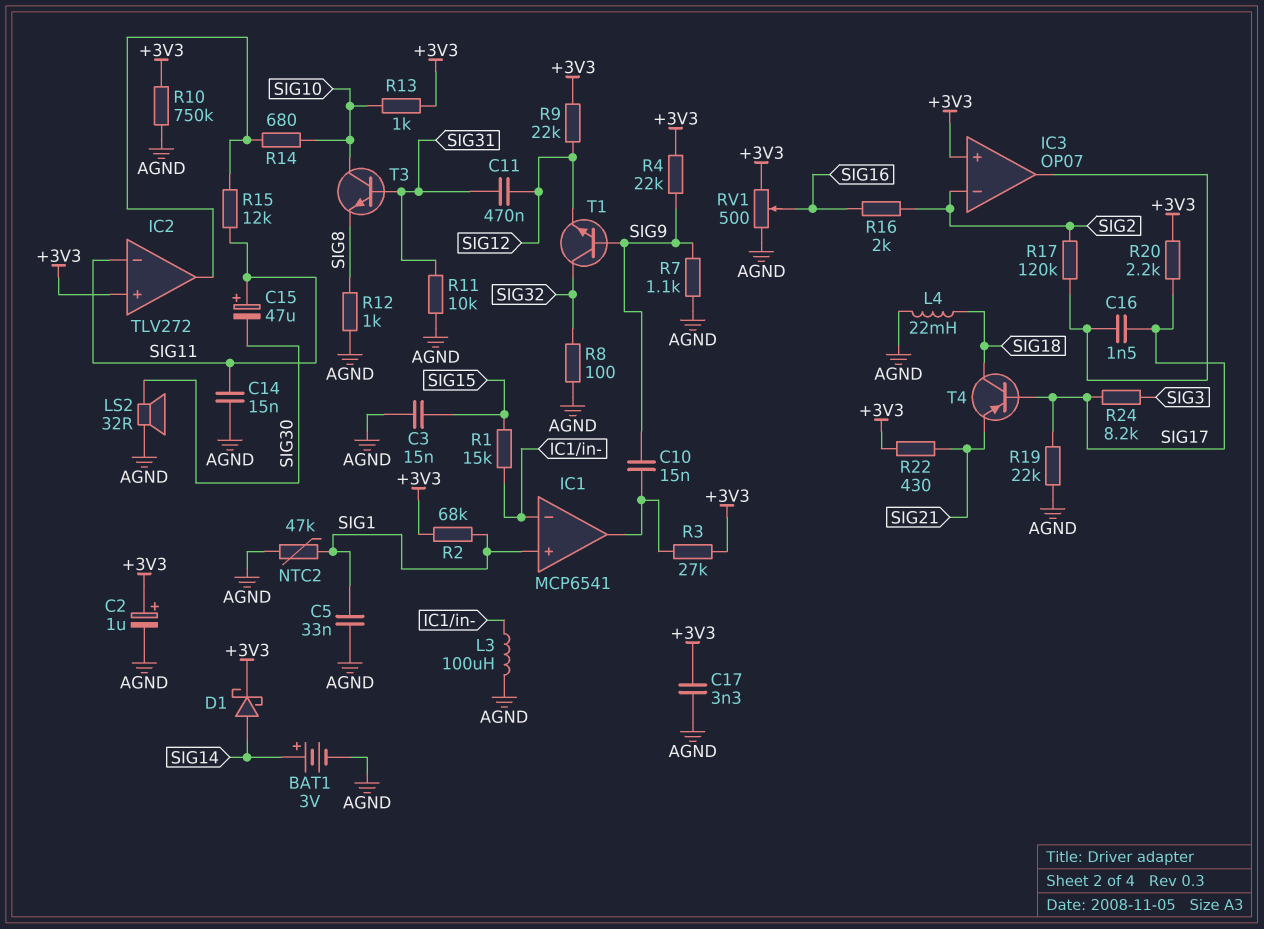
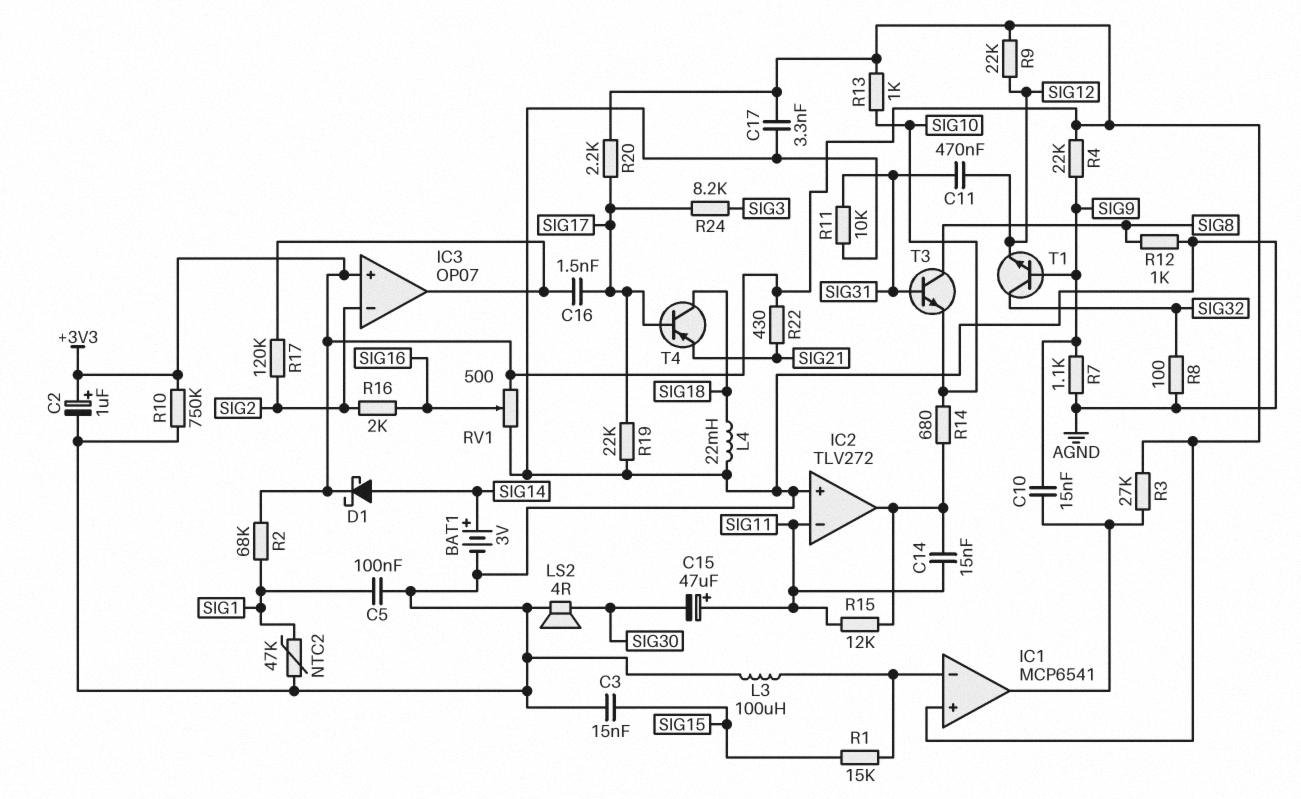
C5: 33nF (AGND, SIG1) -> 100nF (AGND, SIG1)
C14: 15nF (AGND, SIG11) -> 15nF (IC2/out, SIG11)
IC1 pin in+: SIG1 -> +3V3
IC2 pin in+: +3V3 -> AGND
LS2: speaker 32R (AGND, SIG30) -> speaker 4R (AGND, SIG30)
T3: NPN (B SIG31, C SIG10, E SIG8) -> NPN (B SIG31, C SIG8, E SIG10)

